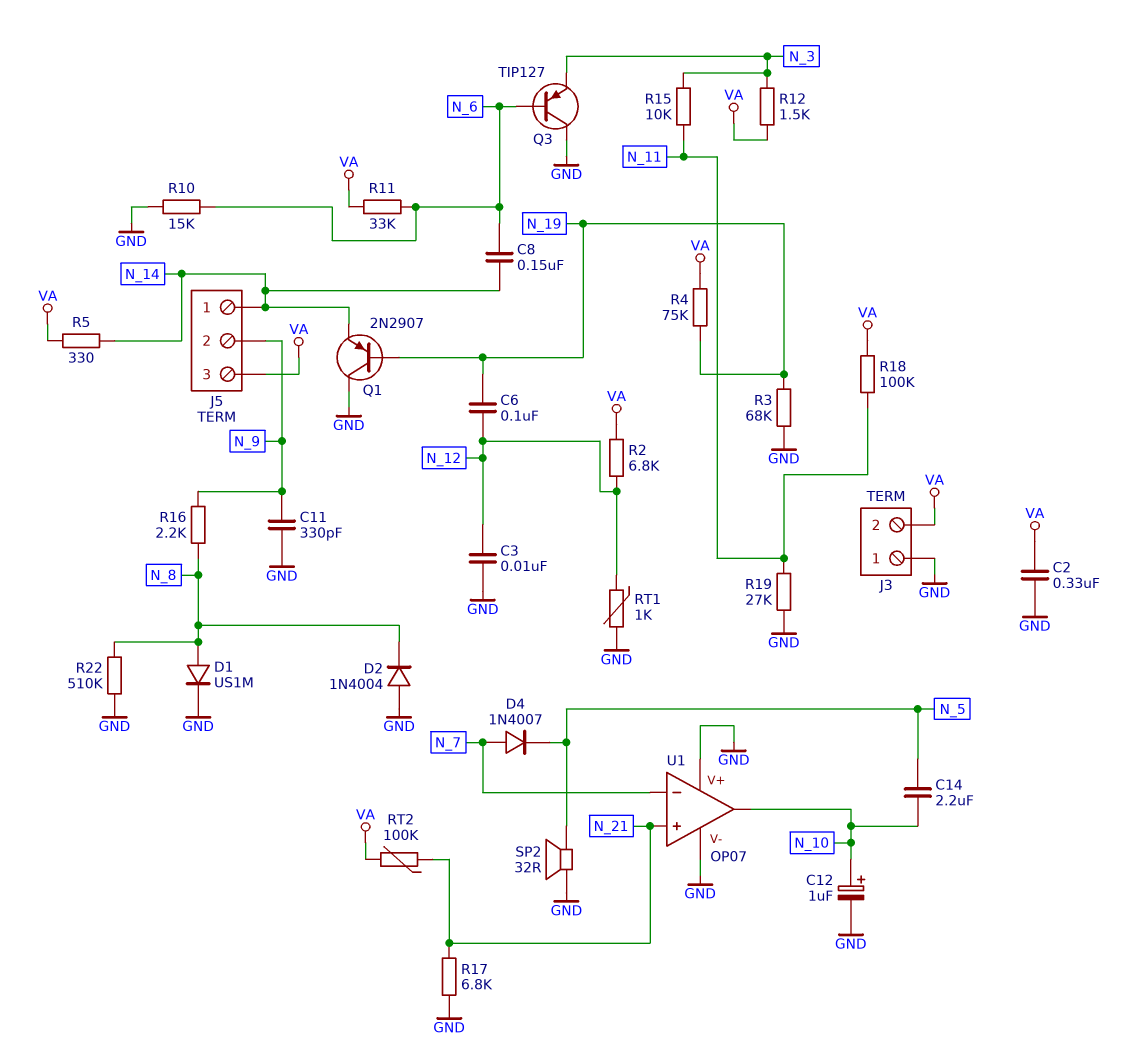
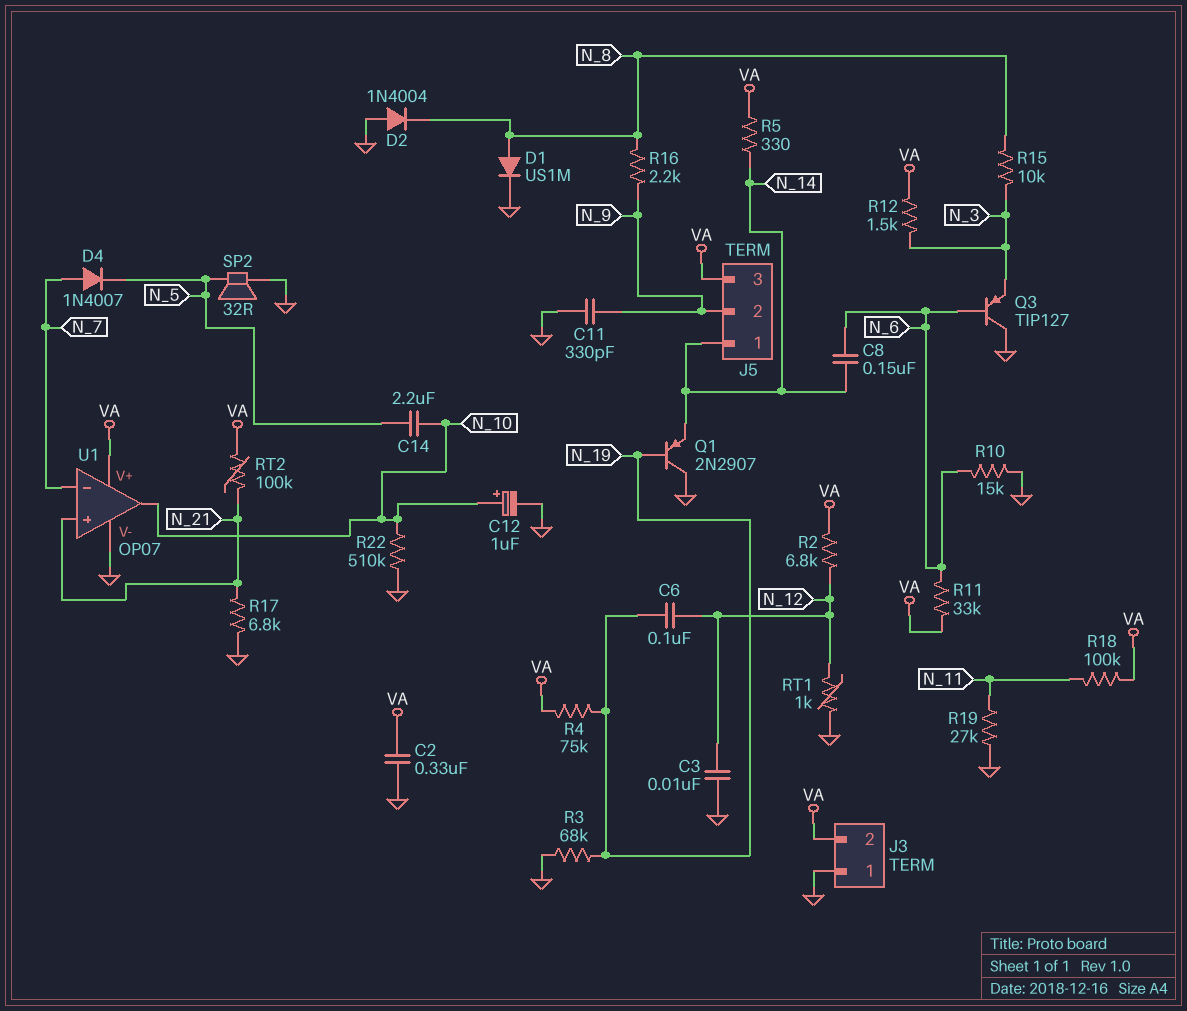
R15: 10k (N_3, N_11) -> 10k (N_3, N_8)
R22: 510k (GND, N_8) -> 510k (GND, N_10)
U1 pin V+: GND -> VA

